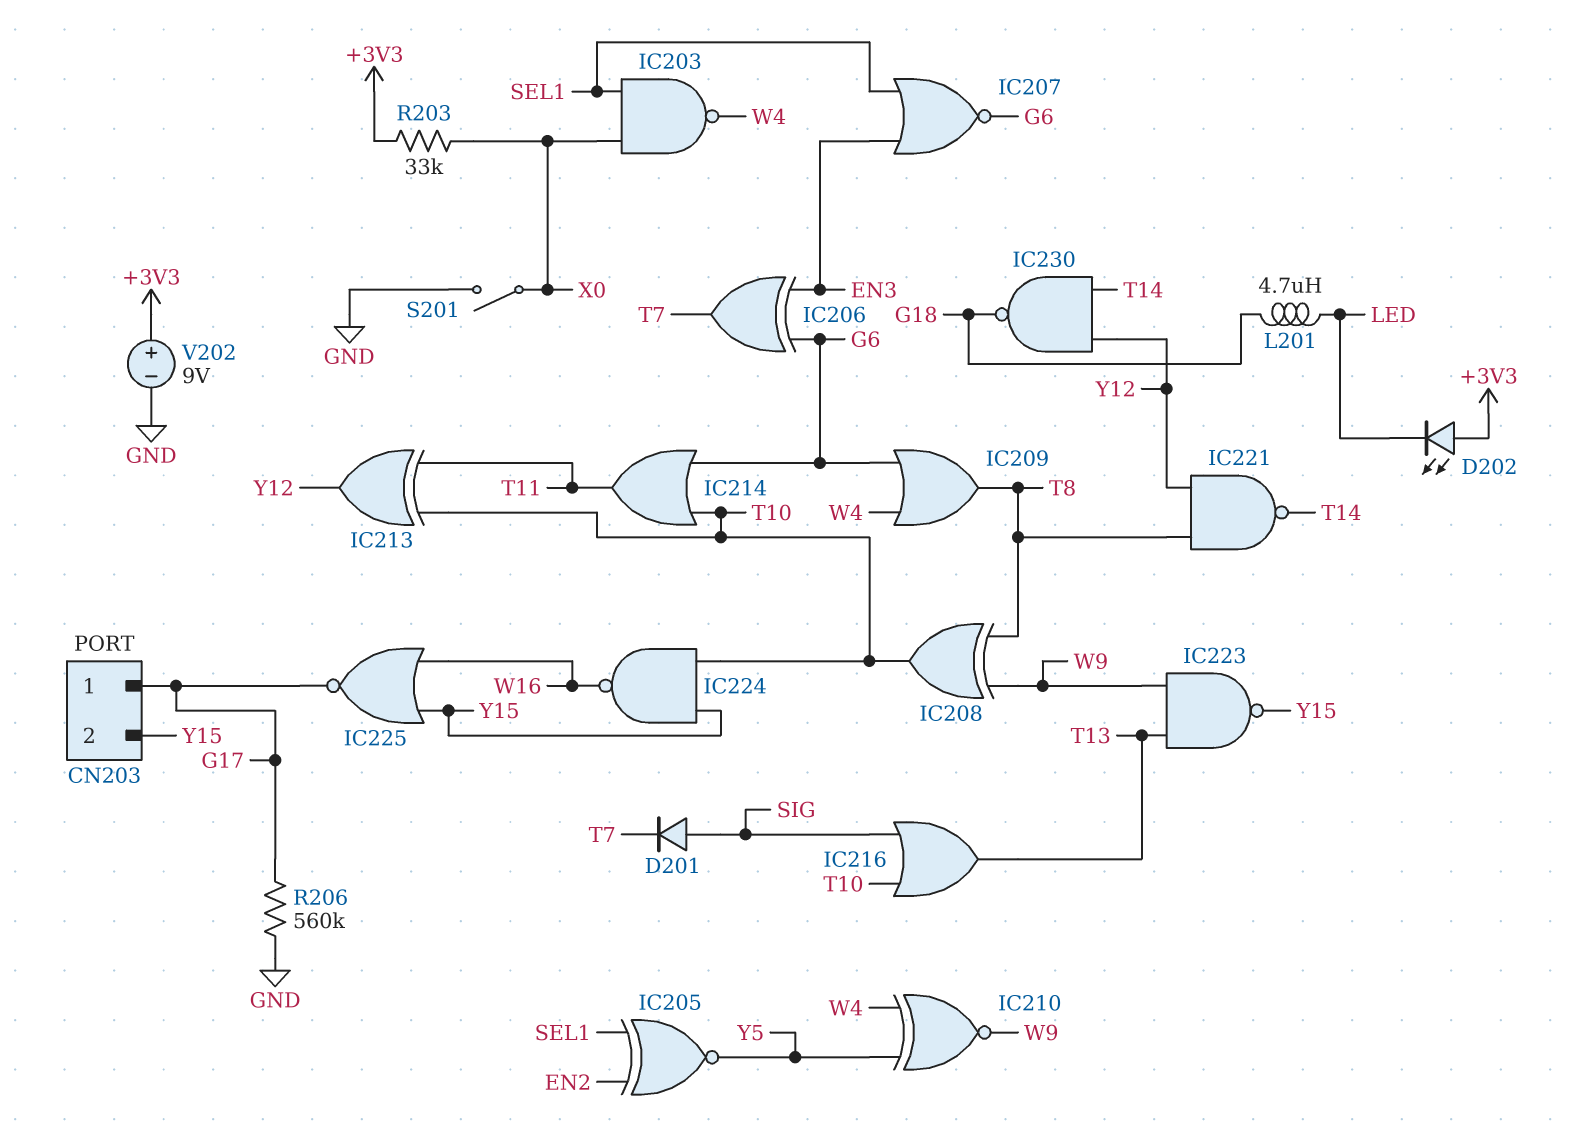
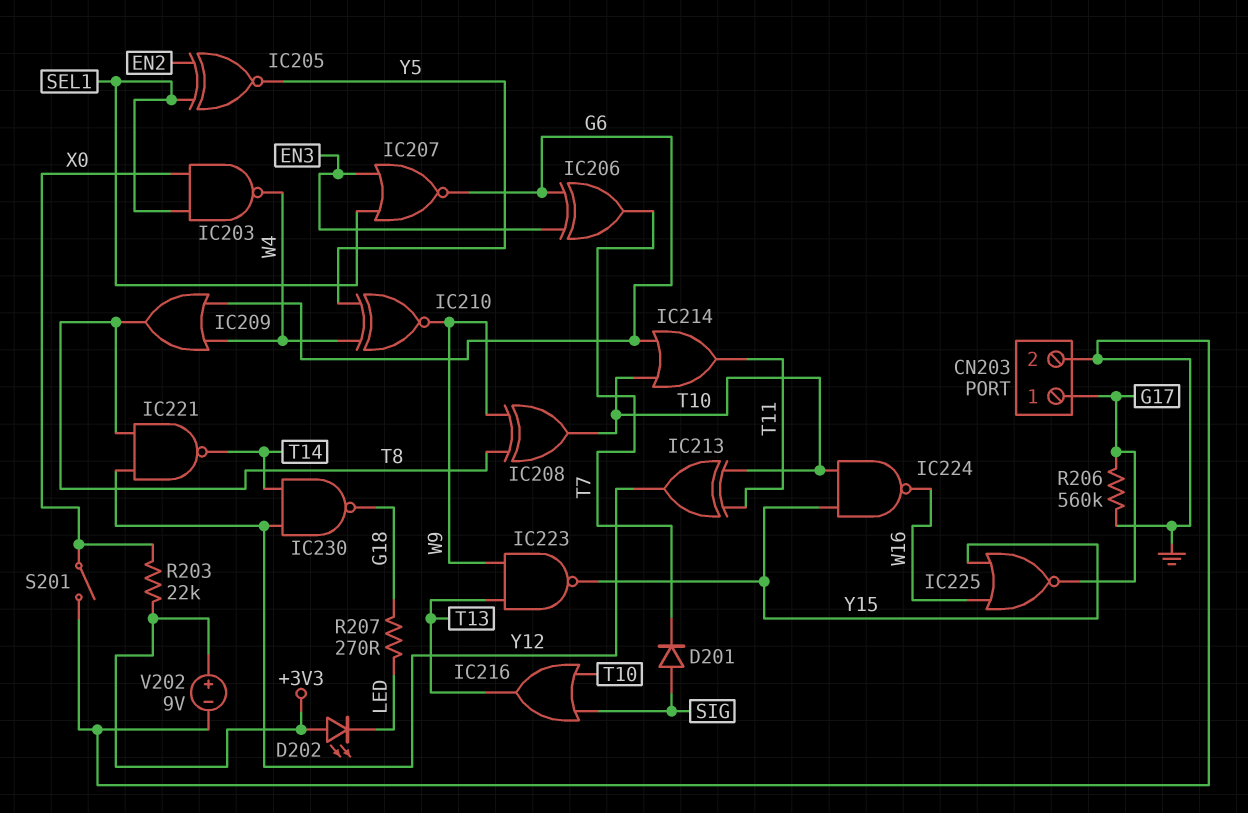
CN203 pin 2: Y15 -> GND
L201: 4.7uH (G18, LED) -> none
R203: 33k (+3V3, X0) -> 22k (+3V3, X0)
R207: none -> 270 (G18, LED)

